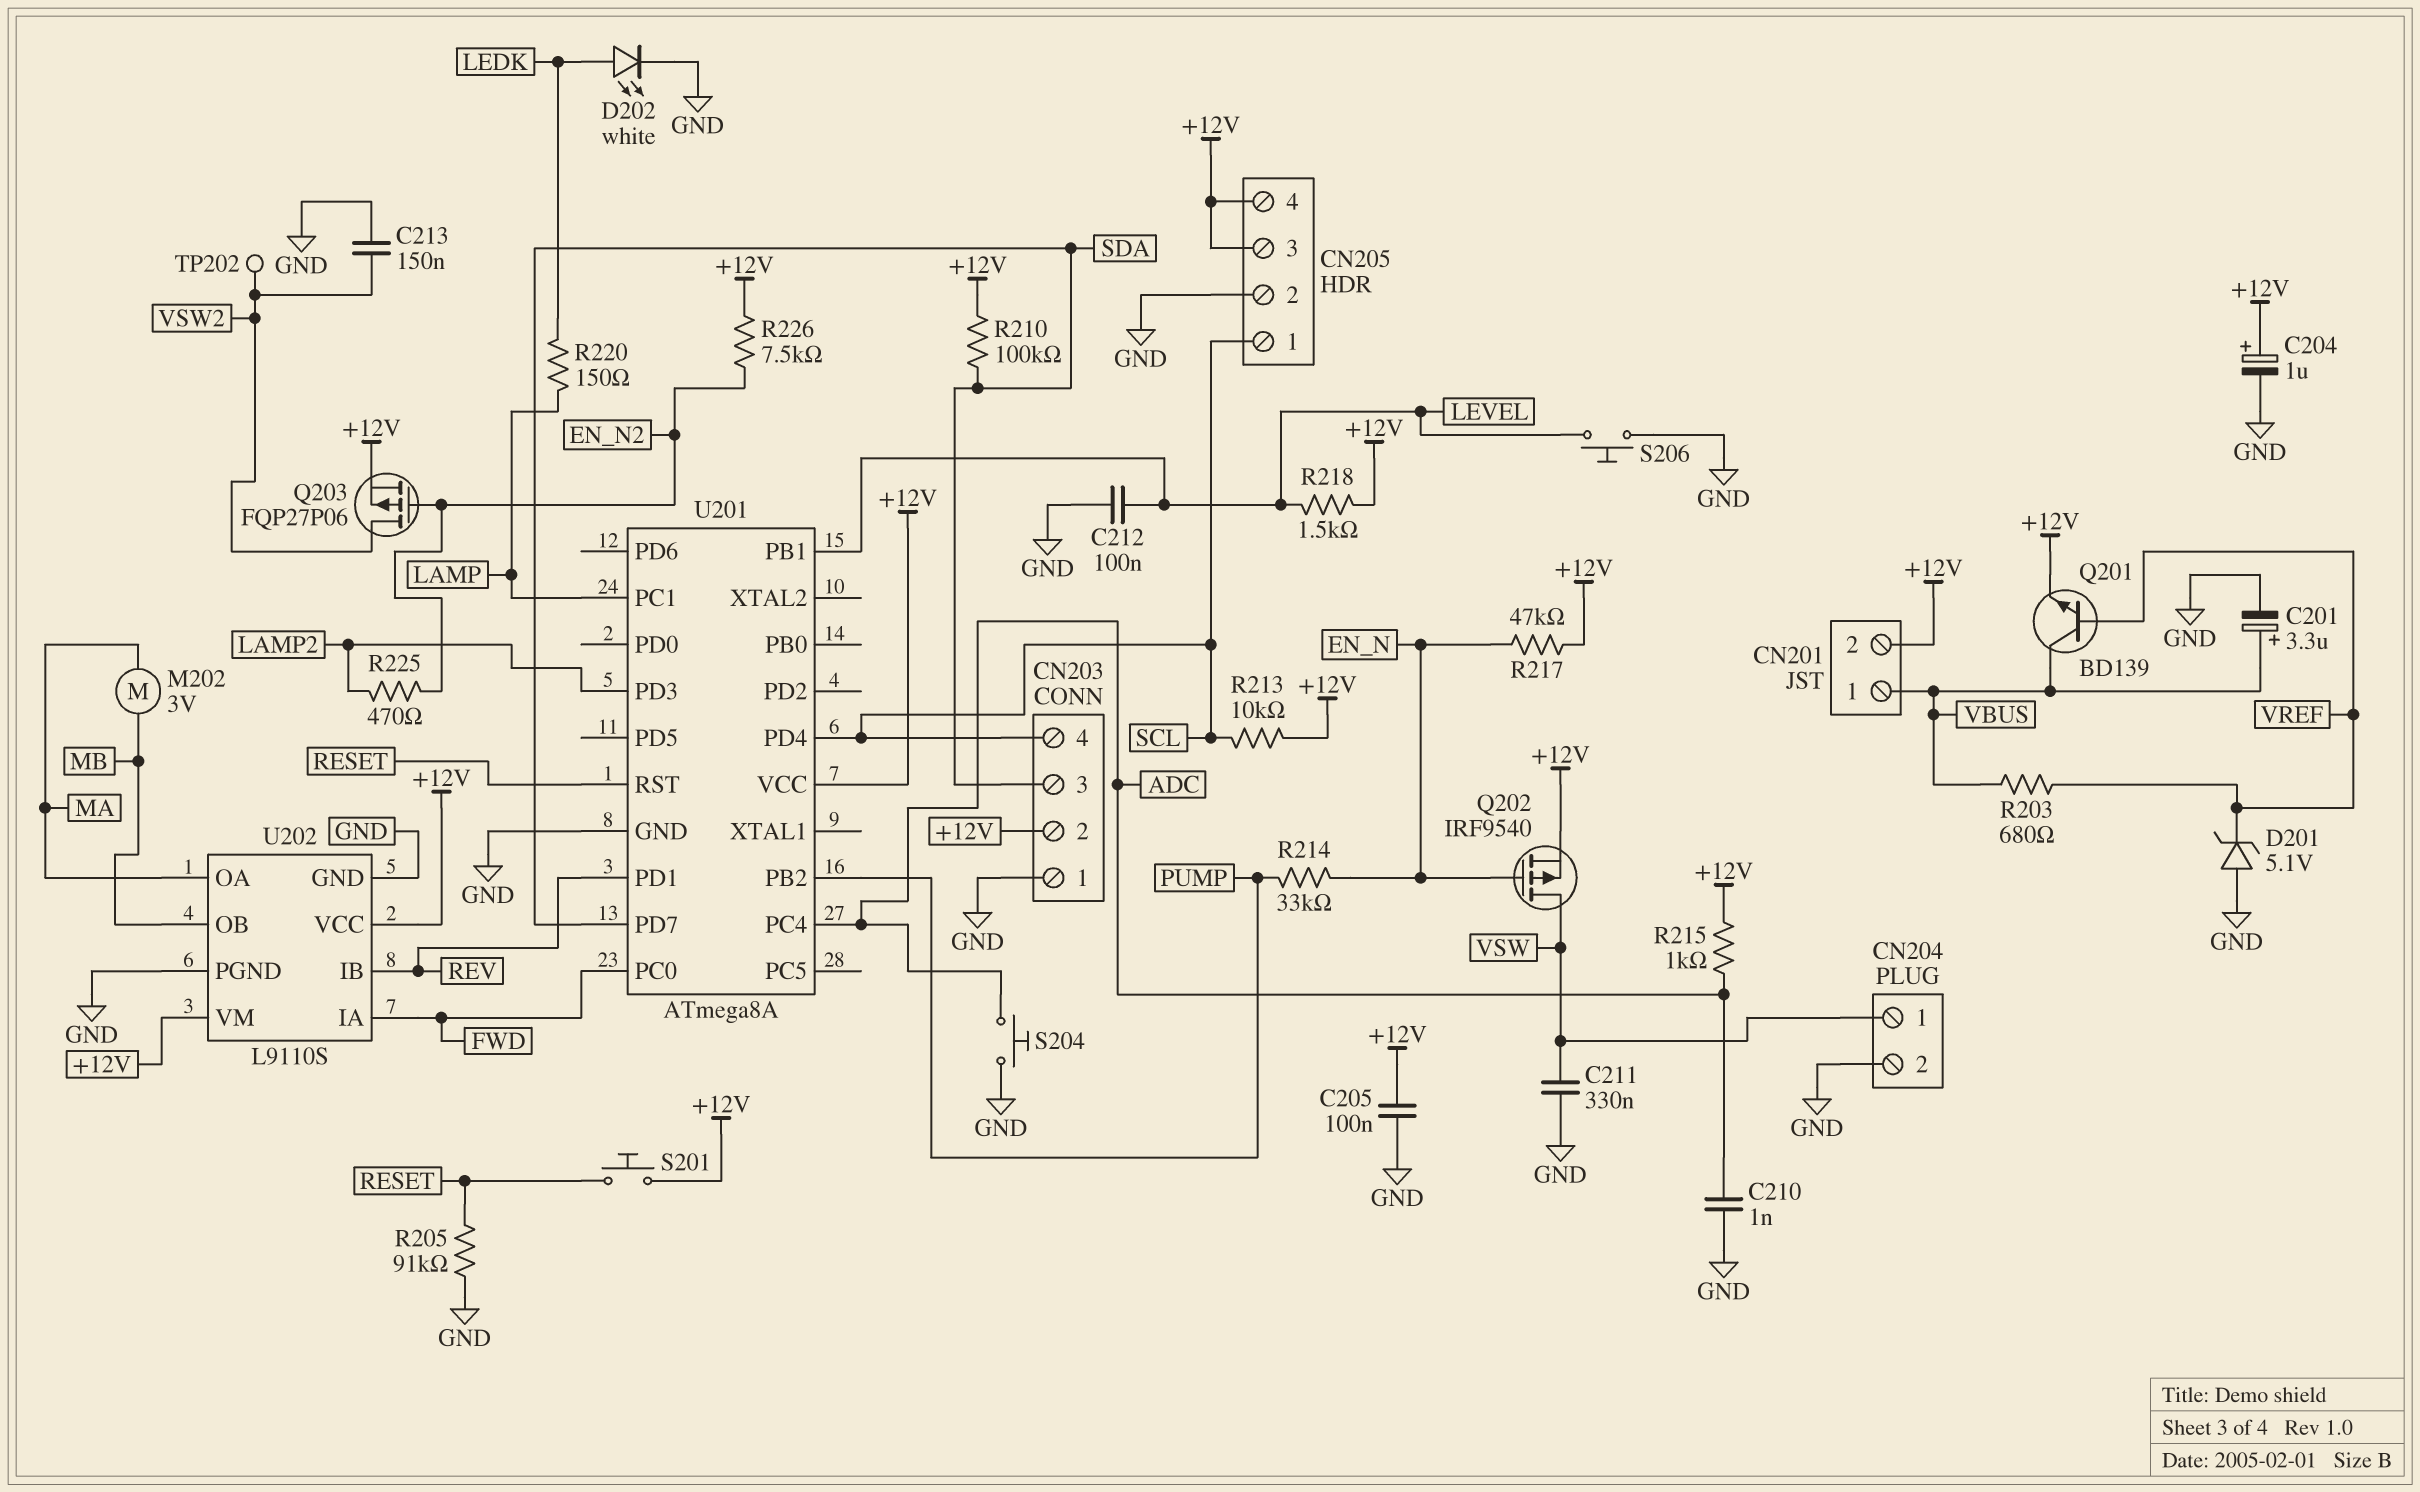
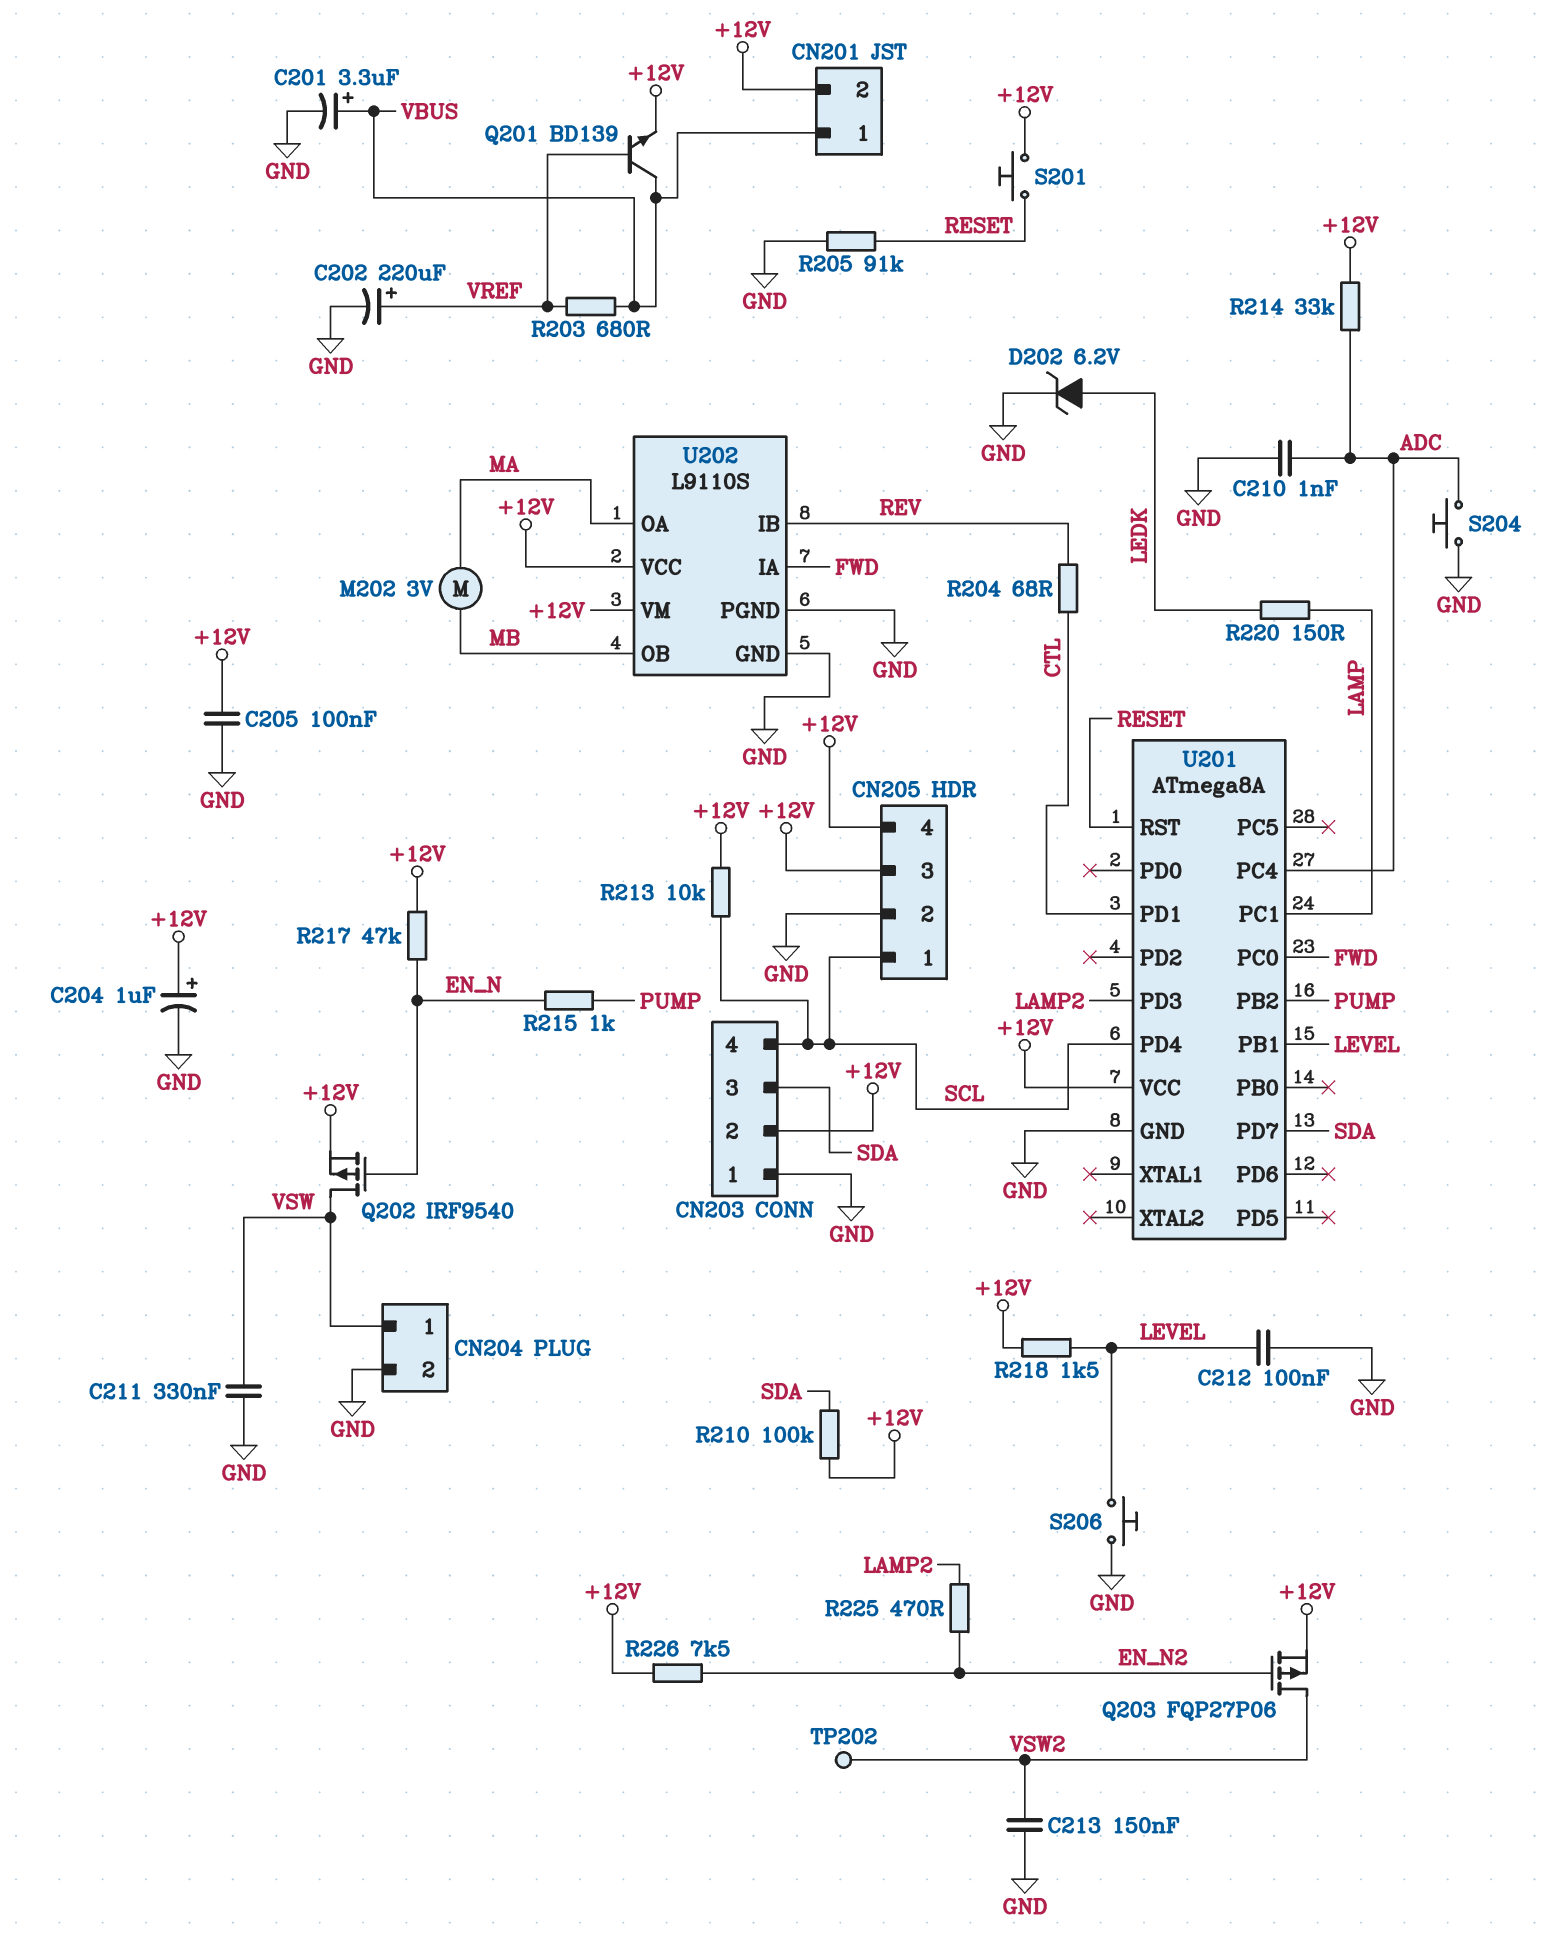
C202: none -> 220uF (plus VREF, minus GND)
D201: zener 5.1V (A GND, K VREF) -> none
D202: LED white (A LEDK, K GND) -> zener 6.2V (A LEDK, K GND)
R204: none -> 68 (CTL, REV)
R214: 33k (EN_N, PUMP) -> 33k (+12V, ADC)
R215: 1k (+12V, ADC) -> 1k (EN_N, PUMP)
U201 pin PD1: REV -> CTL

